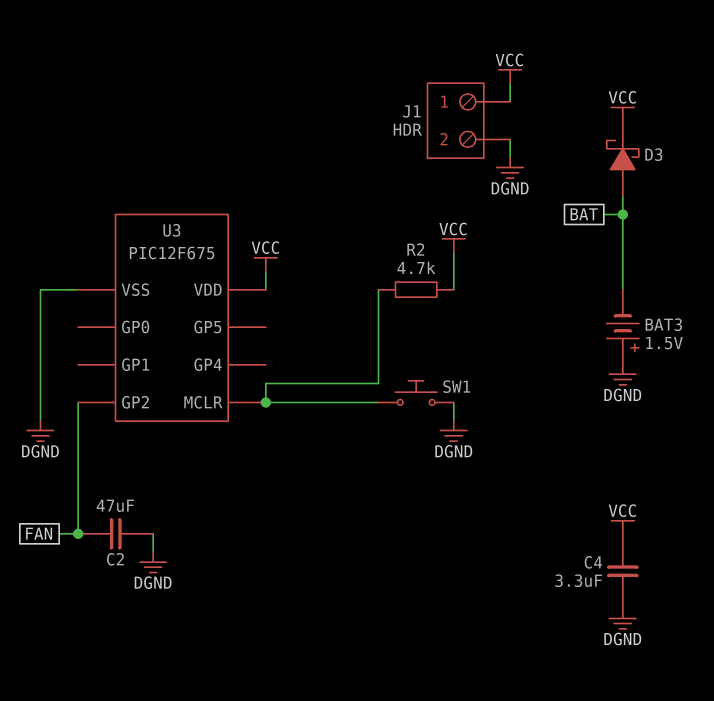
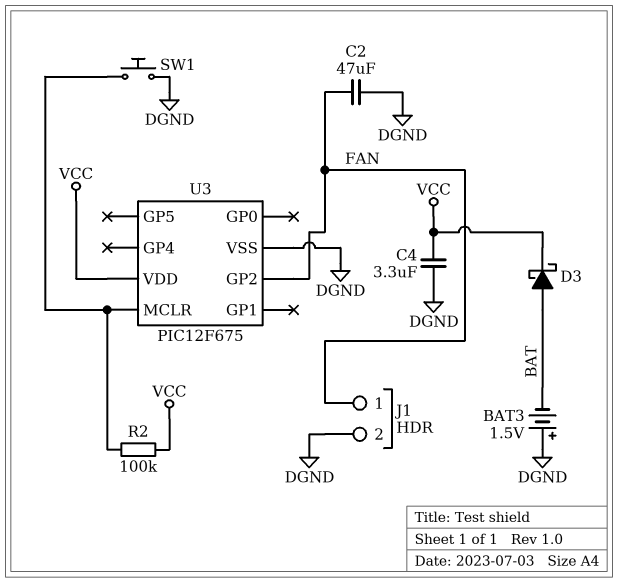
J1 pin 1: VCC -> FAN
R2: 4.7k (U3/MCLR, VCC) -> 100k (U3/MCLR, VCC)

